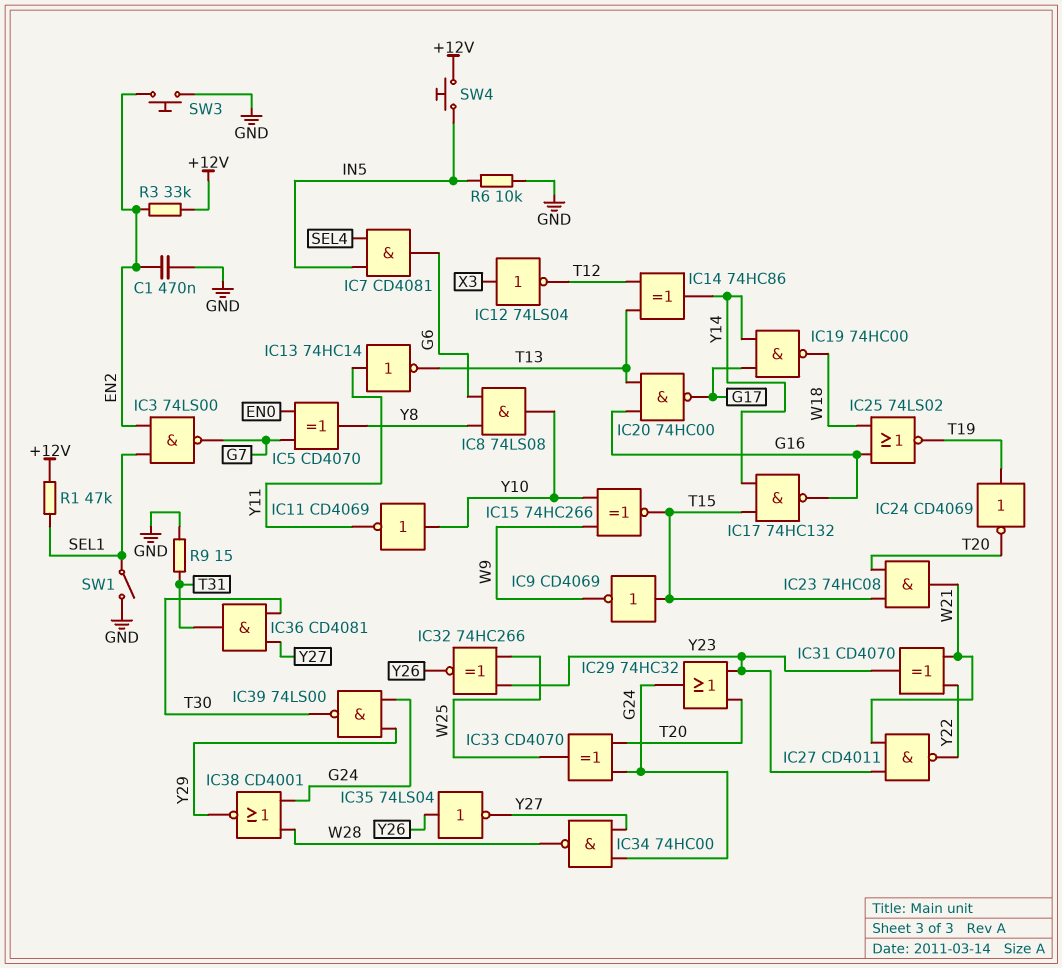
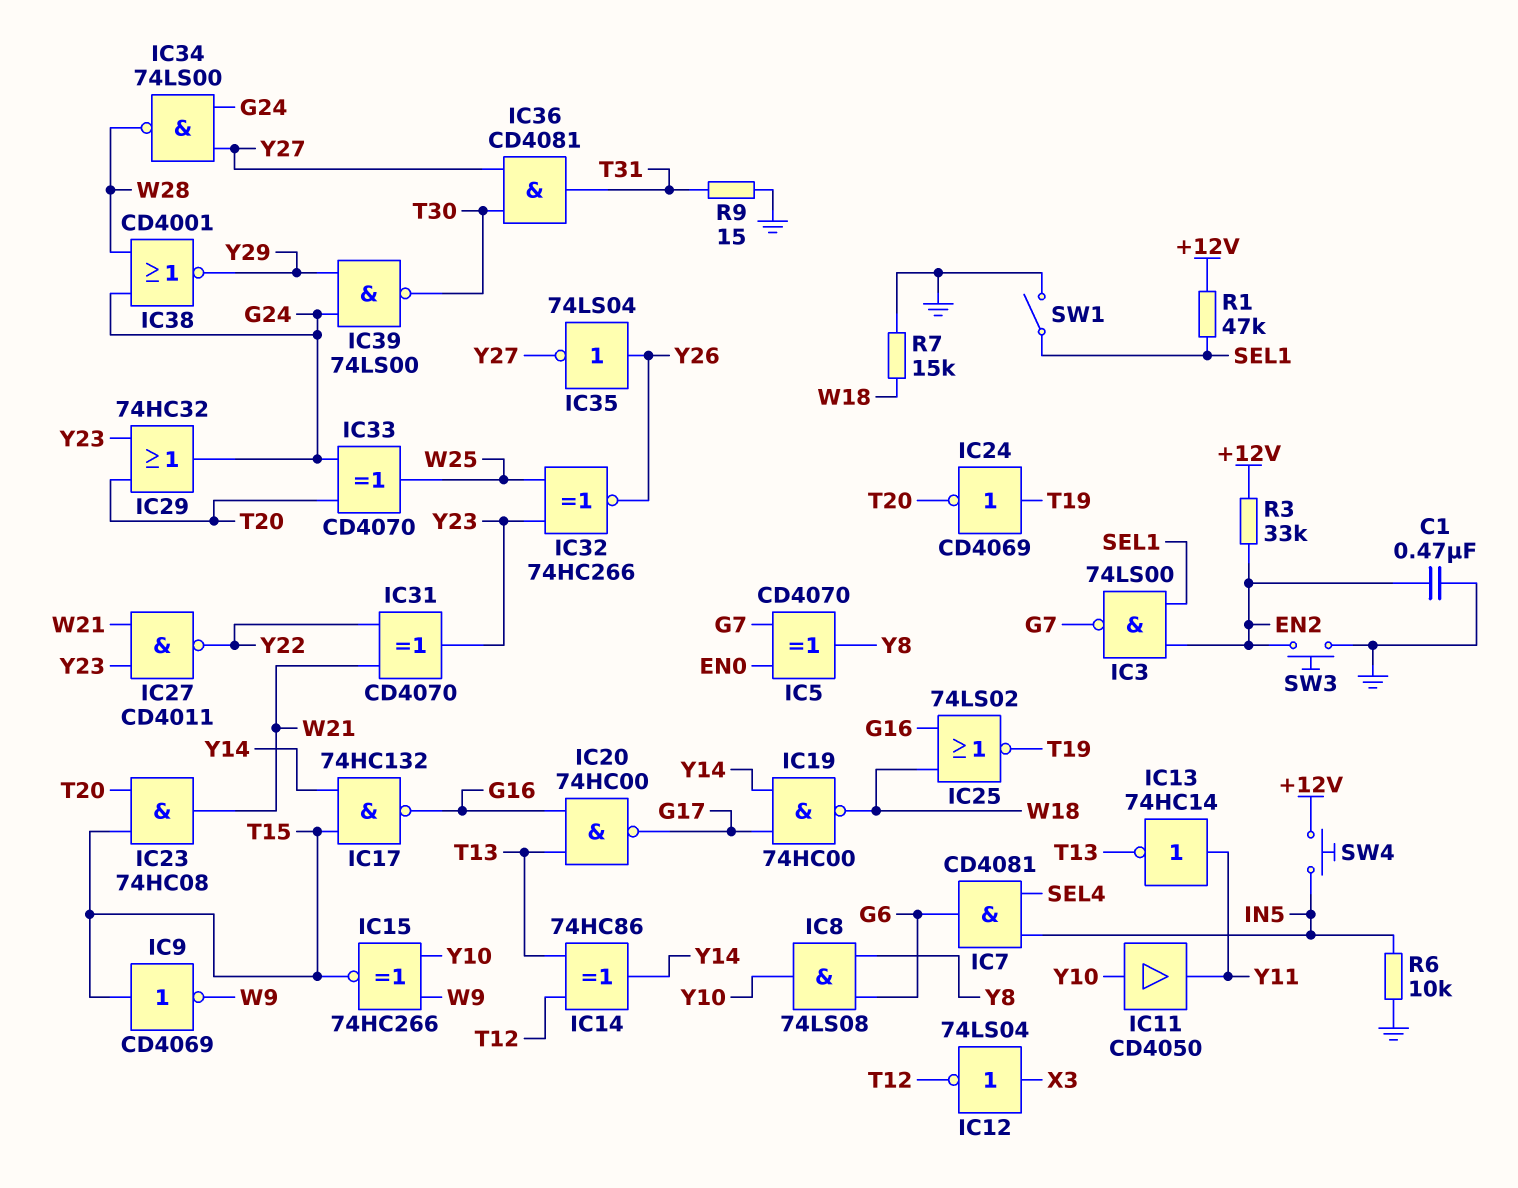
IC11: NOT CD4069 (in Y10, out Y11) -> buffer CD4050 (in Y10, out Y11)
IC34: NAND 74HC00 (in G24, in Y27, out W28) -> NAND 74LS00 (in G24, in Y27, out W28)
R7: none -> 15k (GND, W18)

